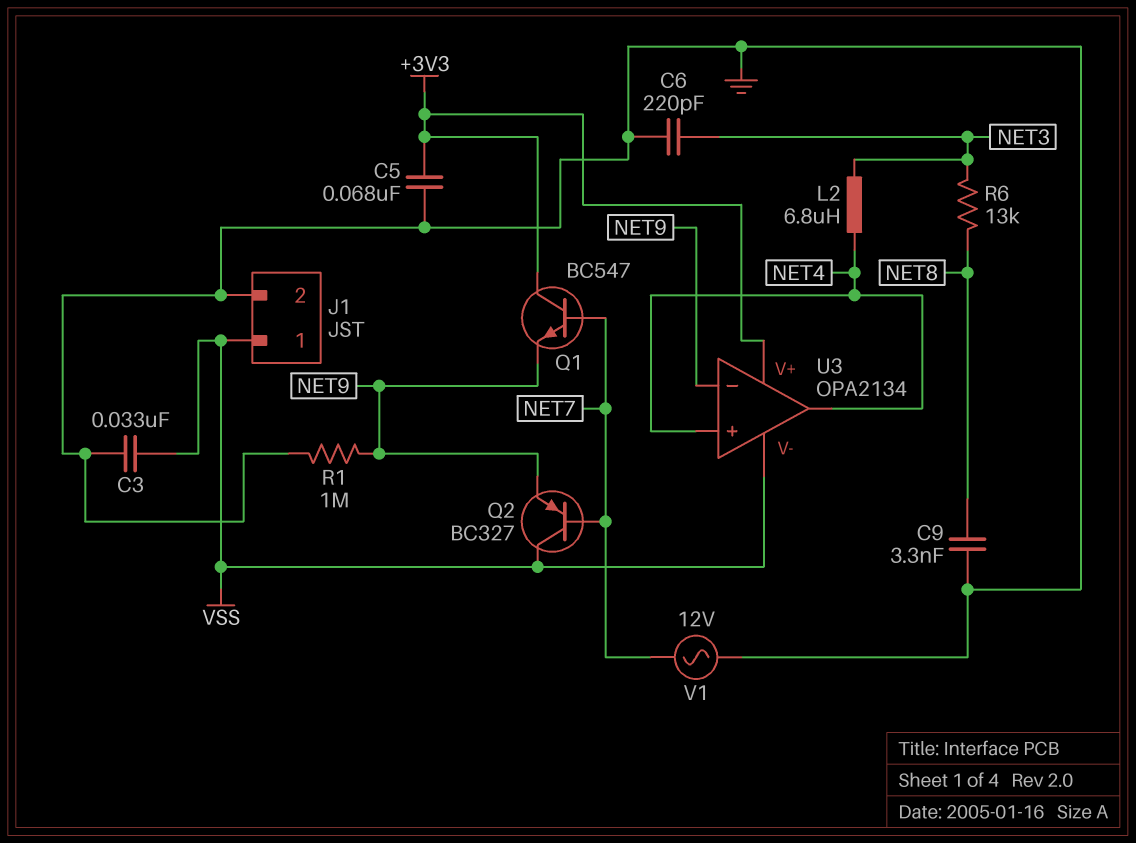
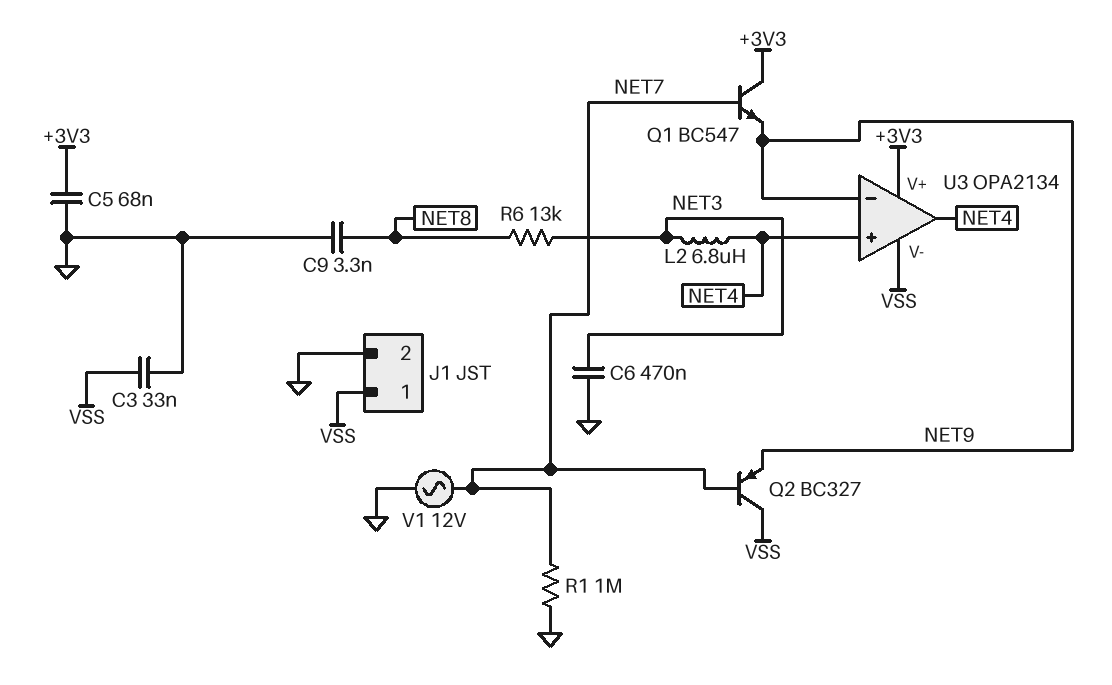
C6: 220pF (GND, NET3) -> 470nF (GND, NET3)
R1: 1M (GND, NET9) -> 1M (GND, NET7)

